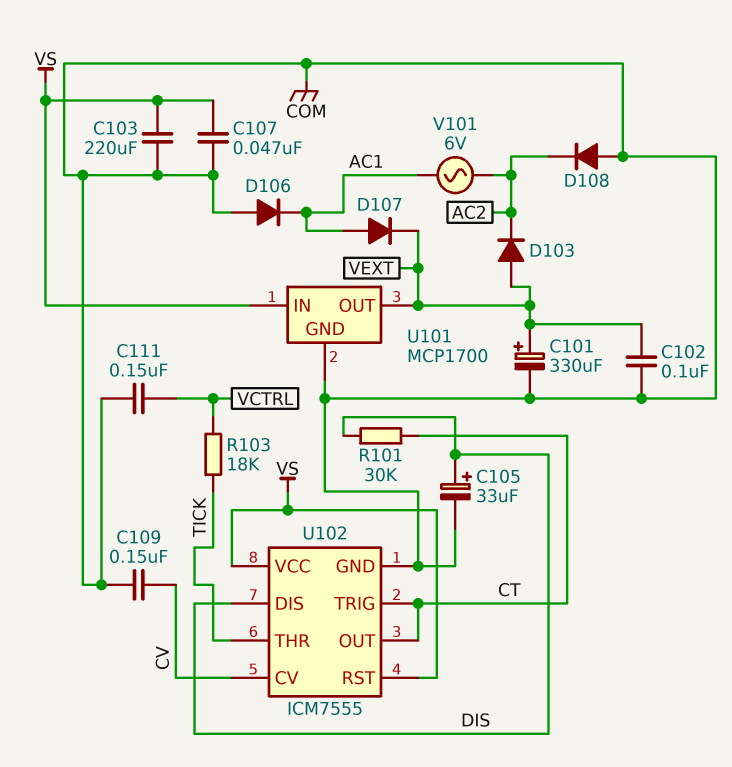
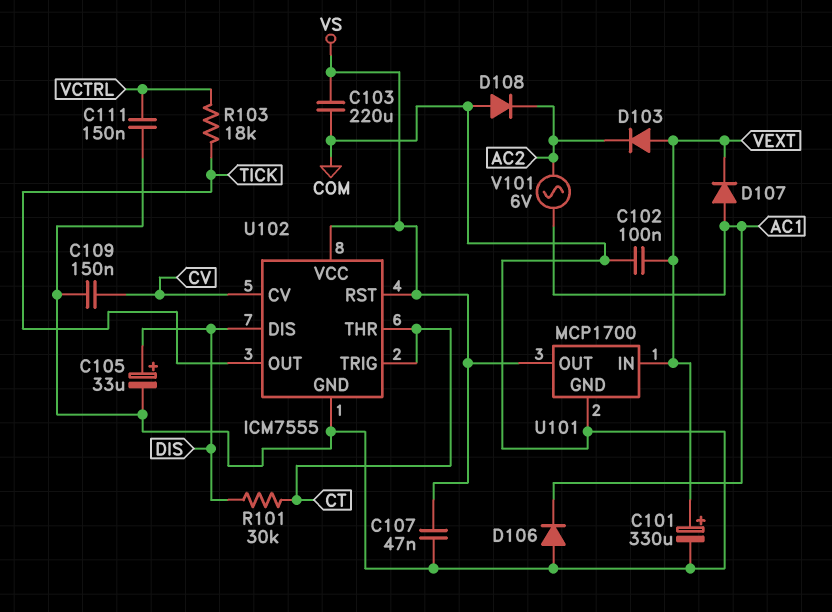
U101 pin IN: VS -> VEXT
U101 pin OUT: VEXT -> VS
U102 pin OUT: CT -> TICK
U102 pin THR: TICK -> CT

